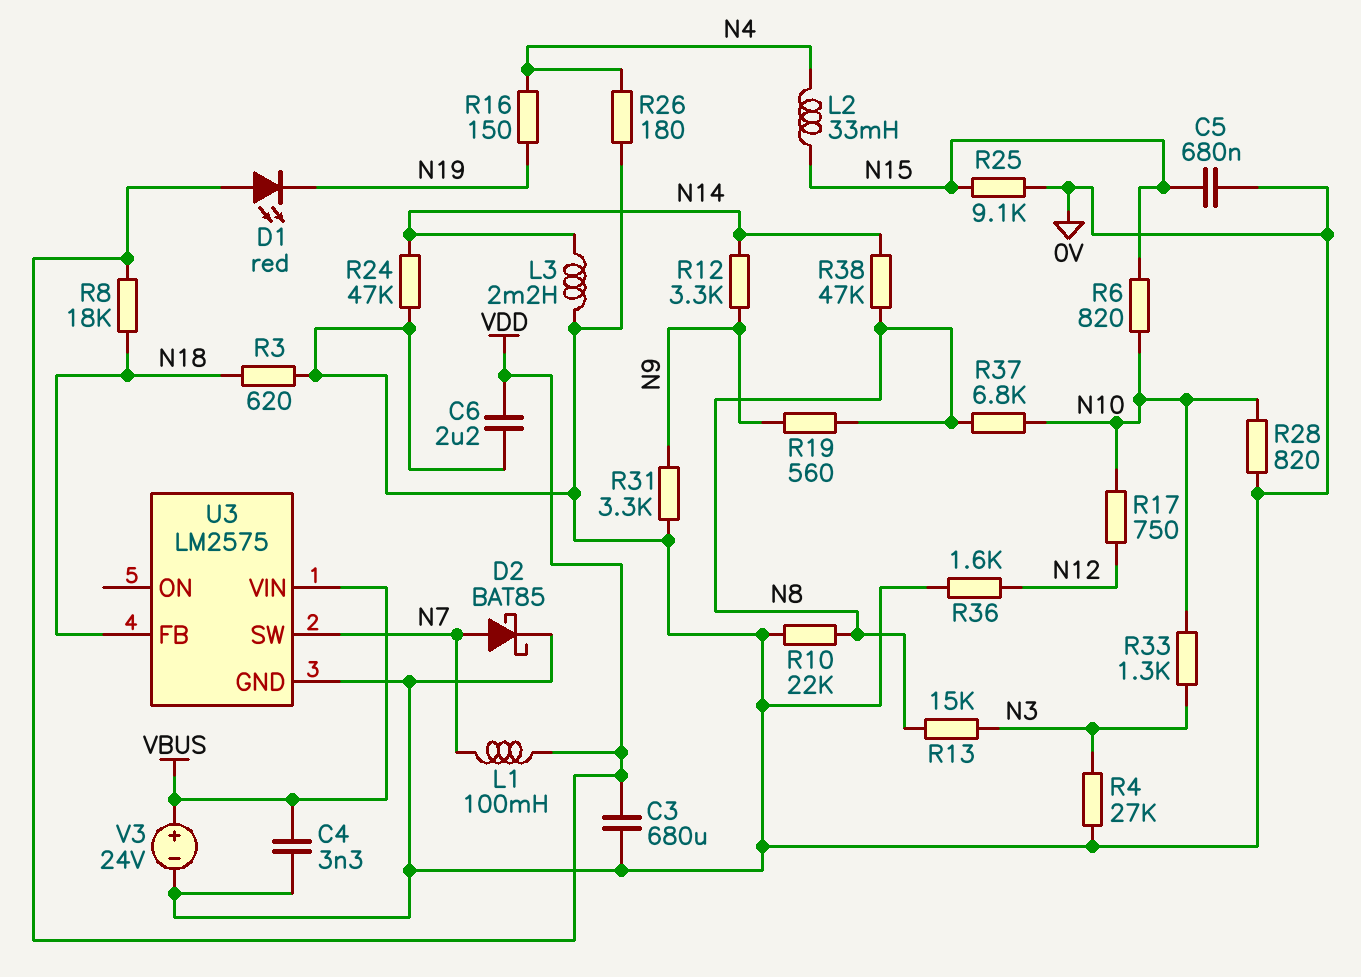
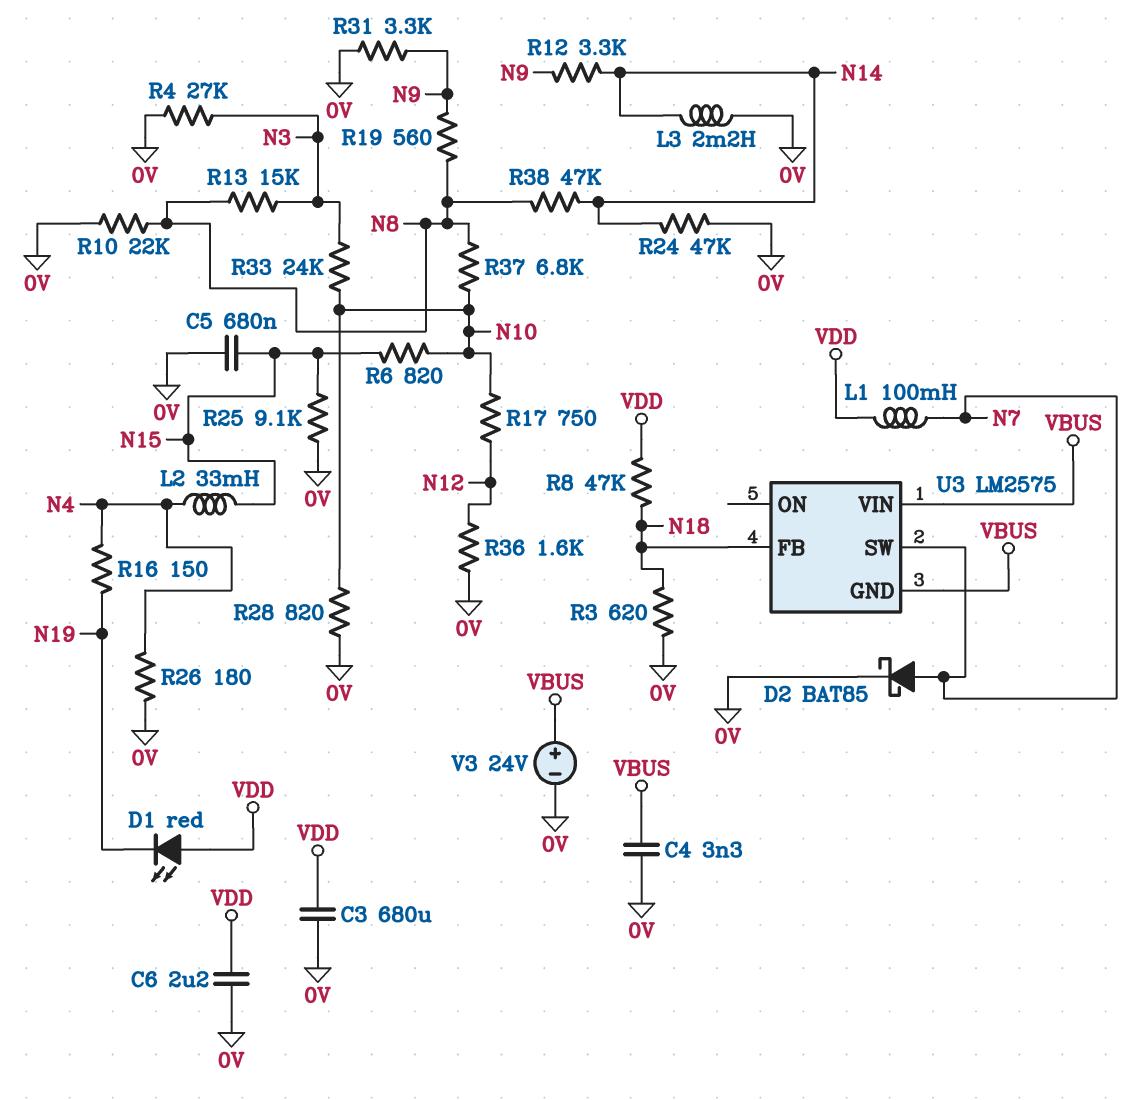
R8: 18k (N18, VDD) -> 47k (N18, VDD)
R33: 1.3k (N3, N10) -> 24k (N3, N10)
U3 pin GND: 0V -> VBUS

